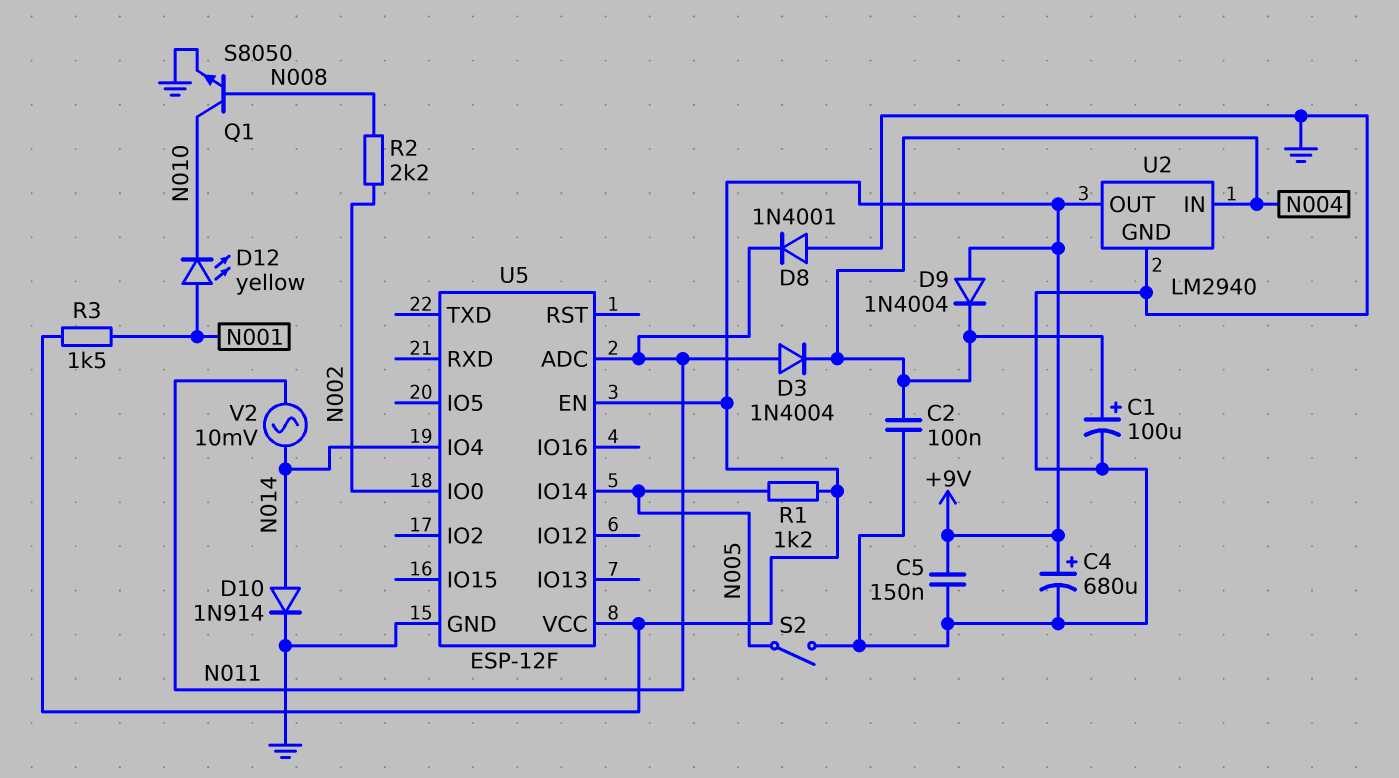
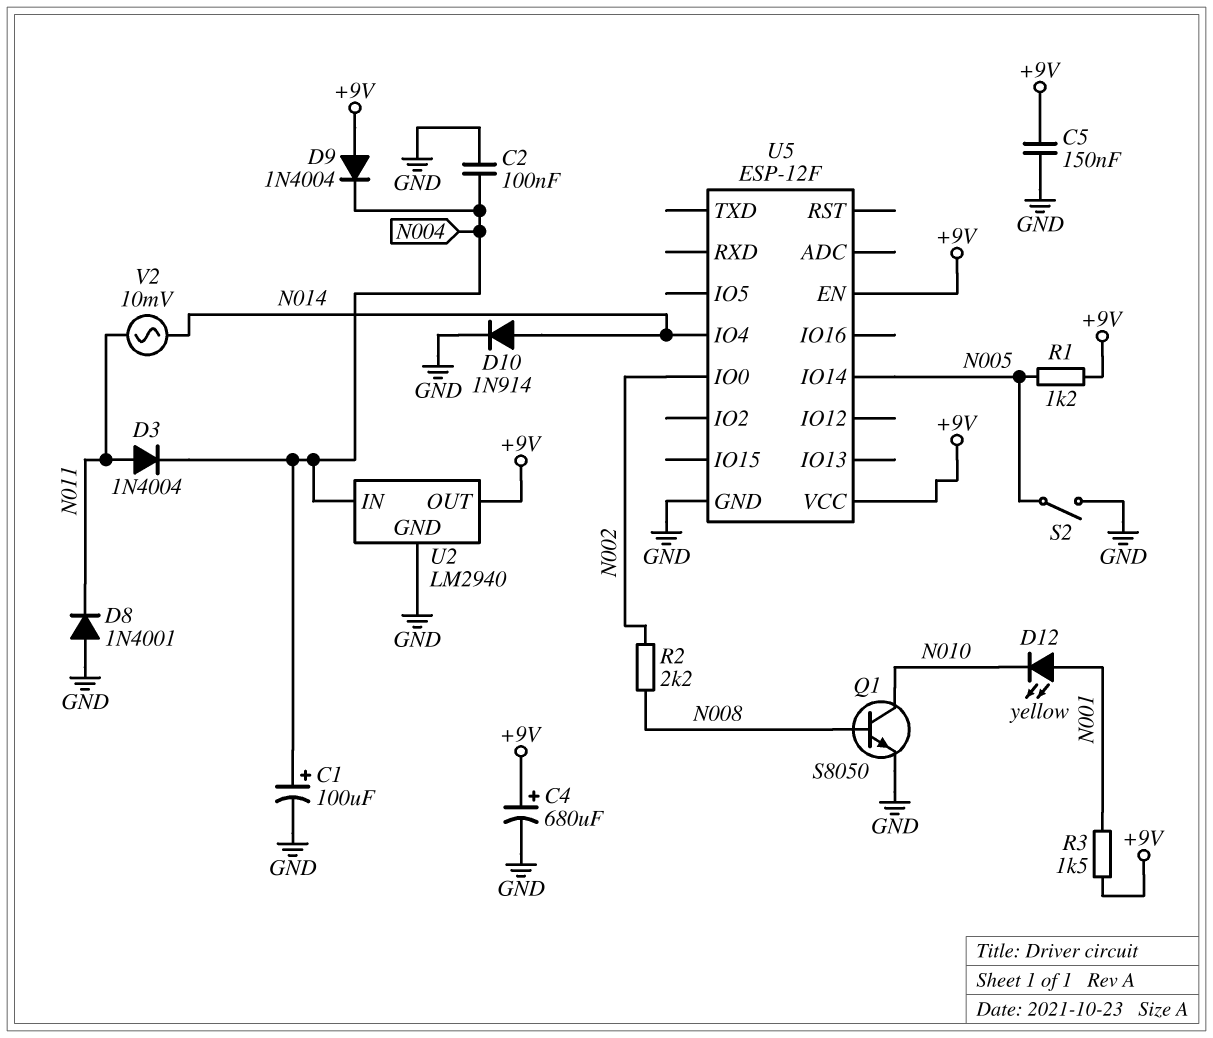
U5 pin ADC: N011 -> none

